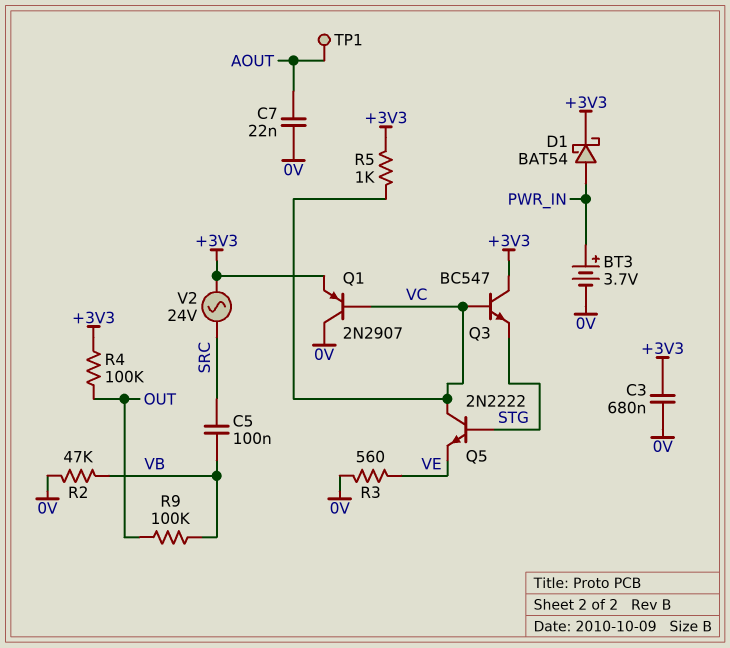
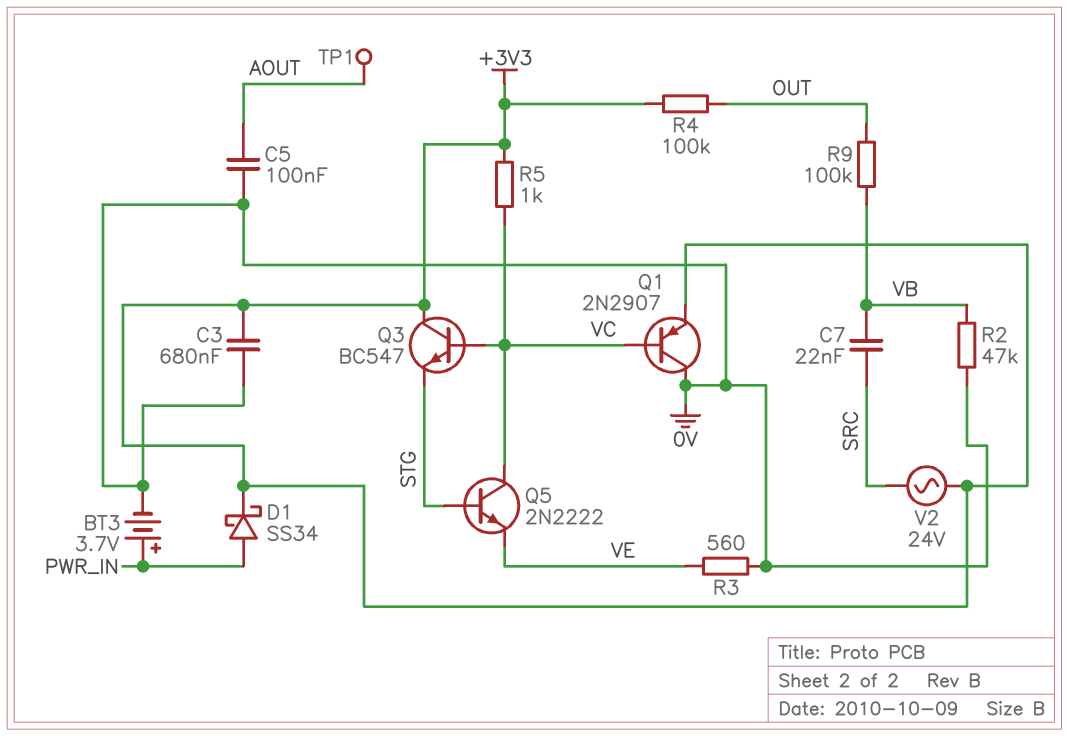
C5: 100nF (SRC, VB) -> 100nF (0V, AOUT)
C7: 22nF (0V, AOUT) -> 22nF (SRC, VB)
D1: schottky BAT54 (A PWR_IN, K +3V3) -> schottky SS34 (A PWR_IN, K +3V3)

